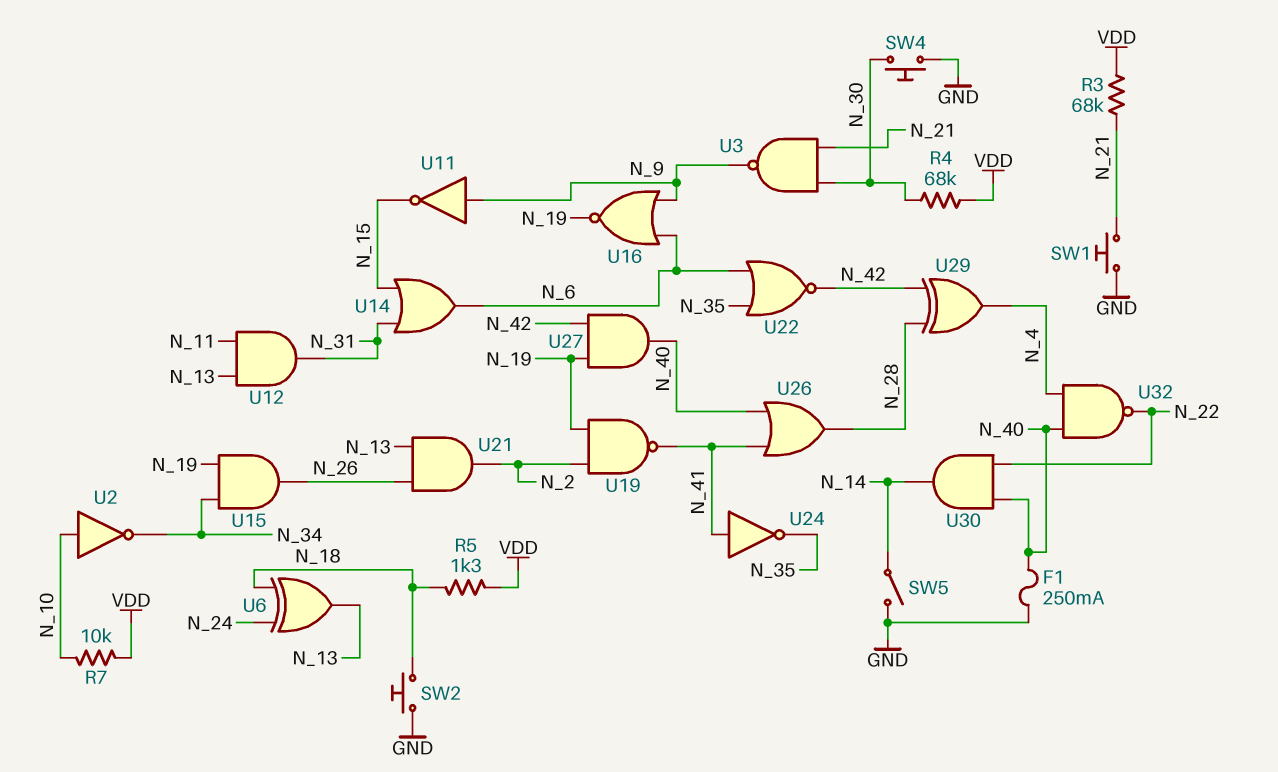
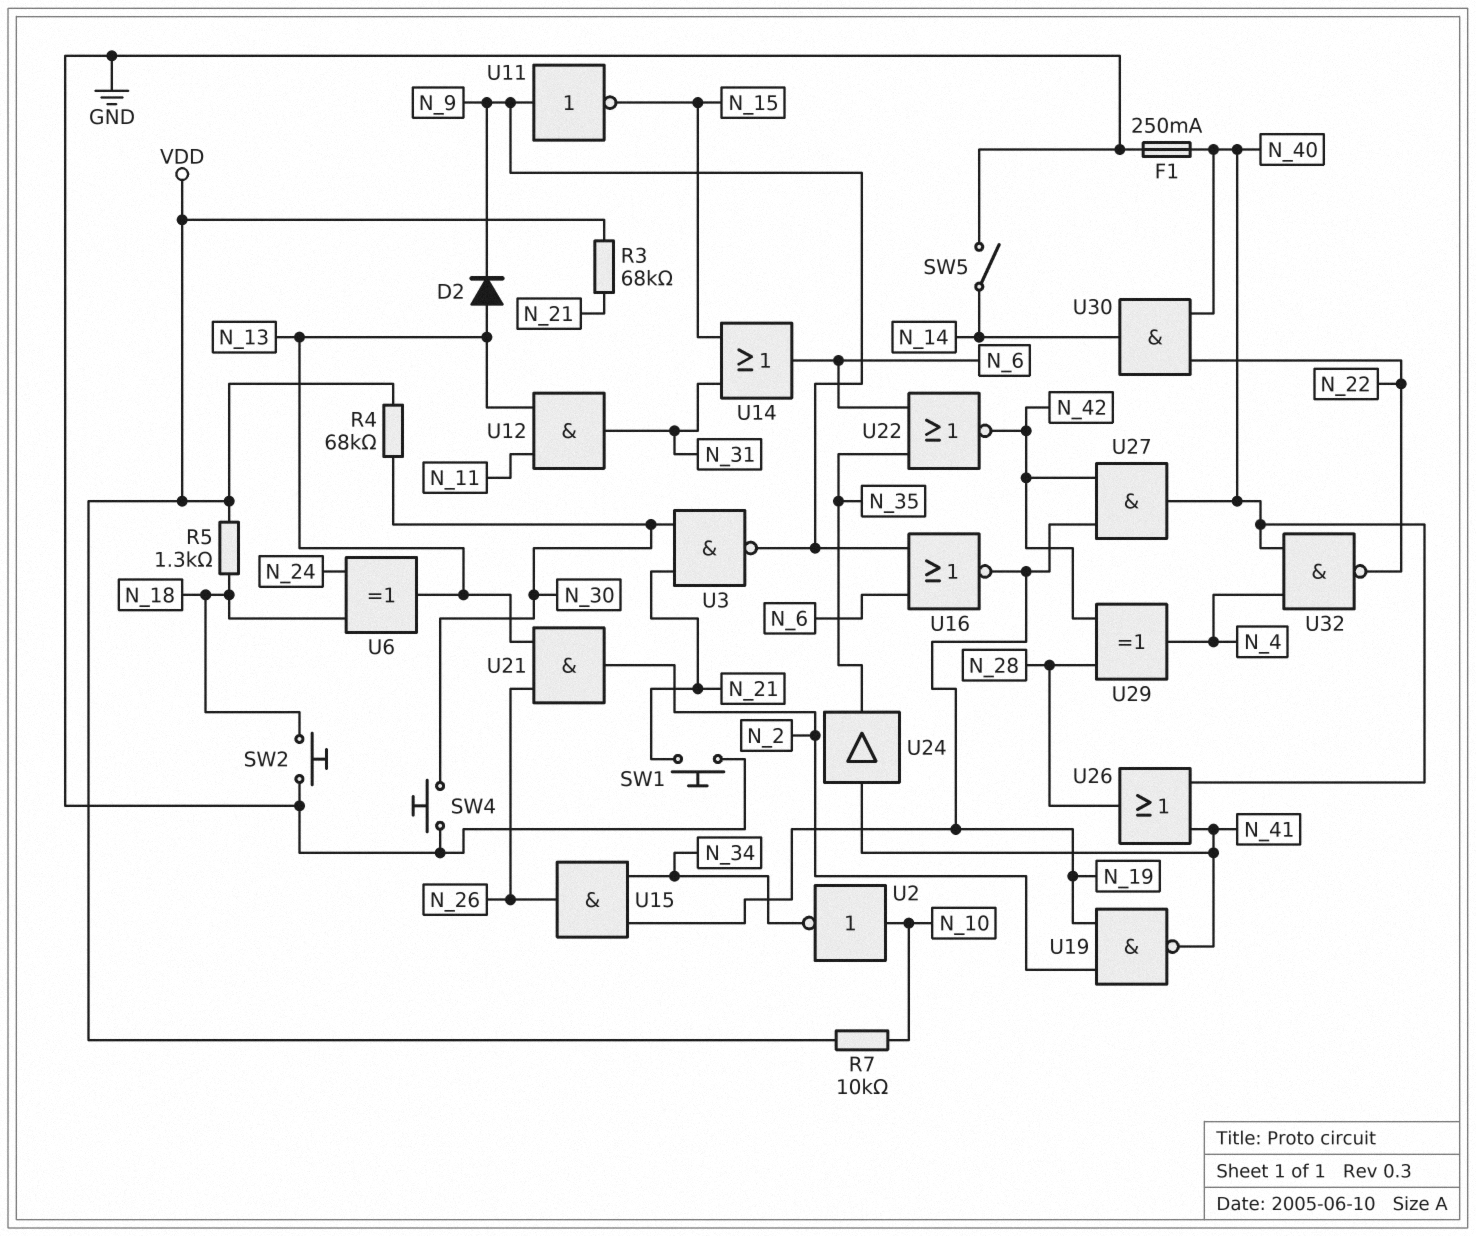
D2: none -> diode (A N_13, K N_9)
U24: NOT (in N_41, out N_35) -> buffer (in N_41, out N_35)

